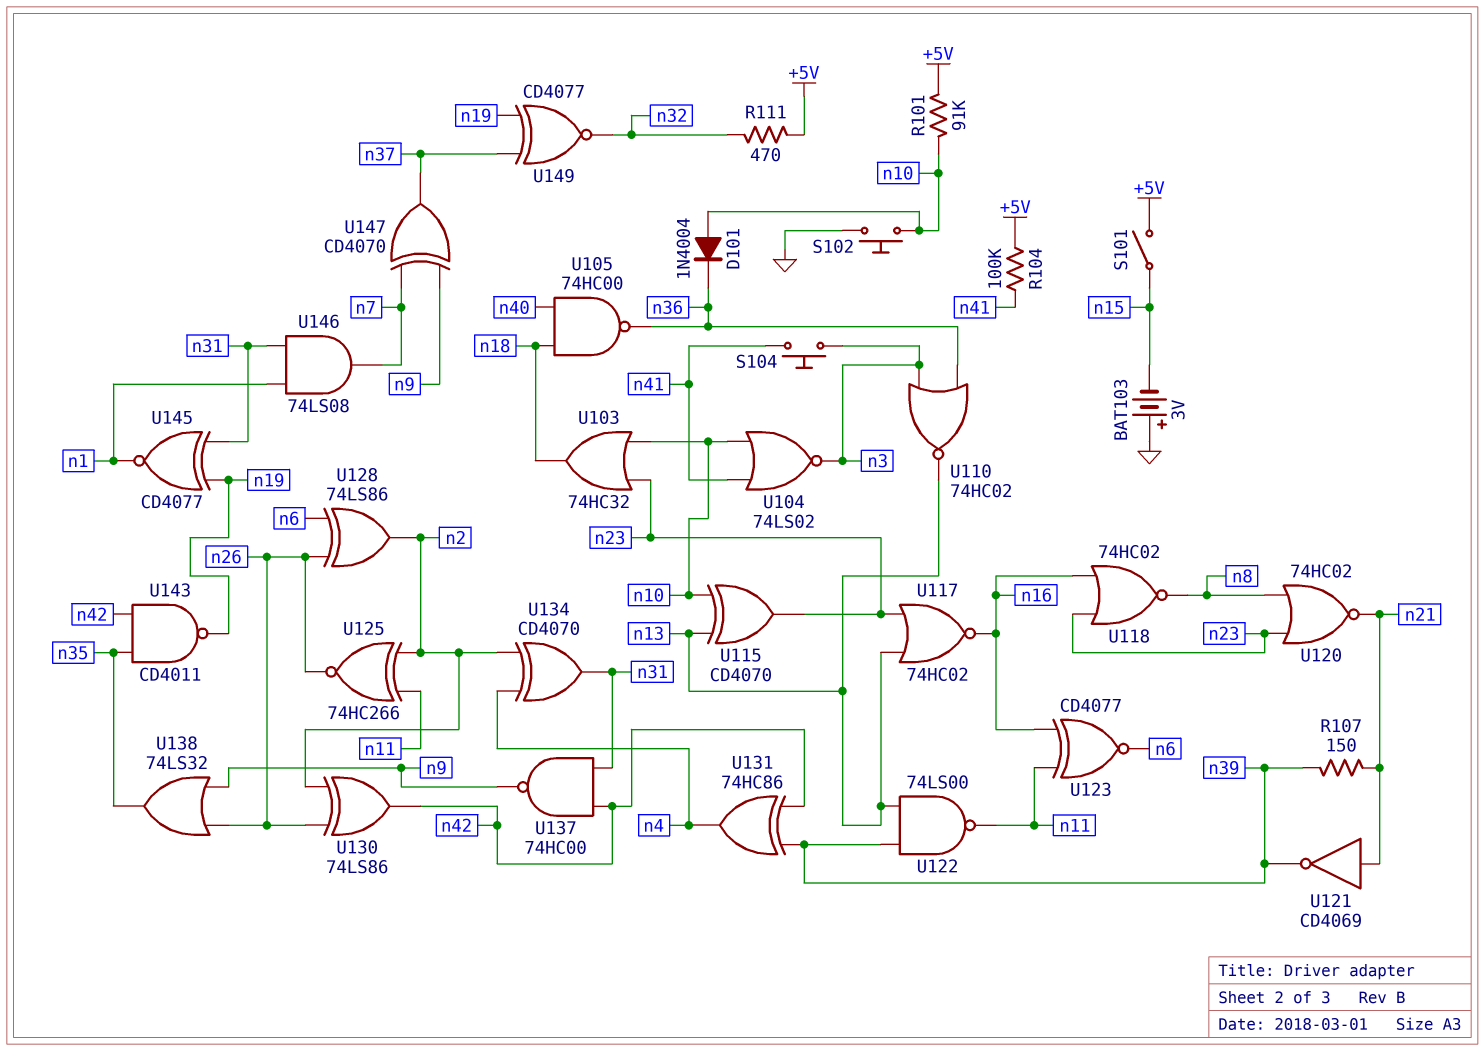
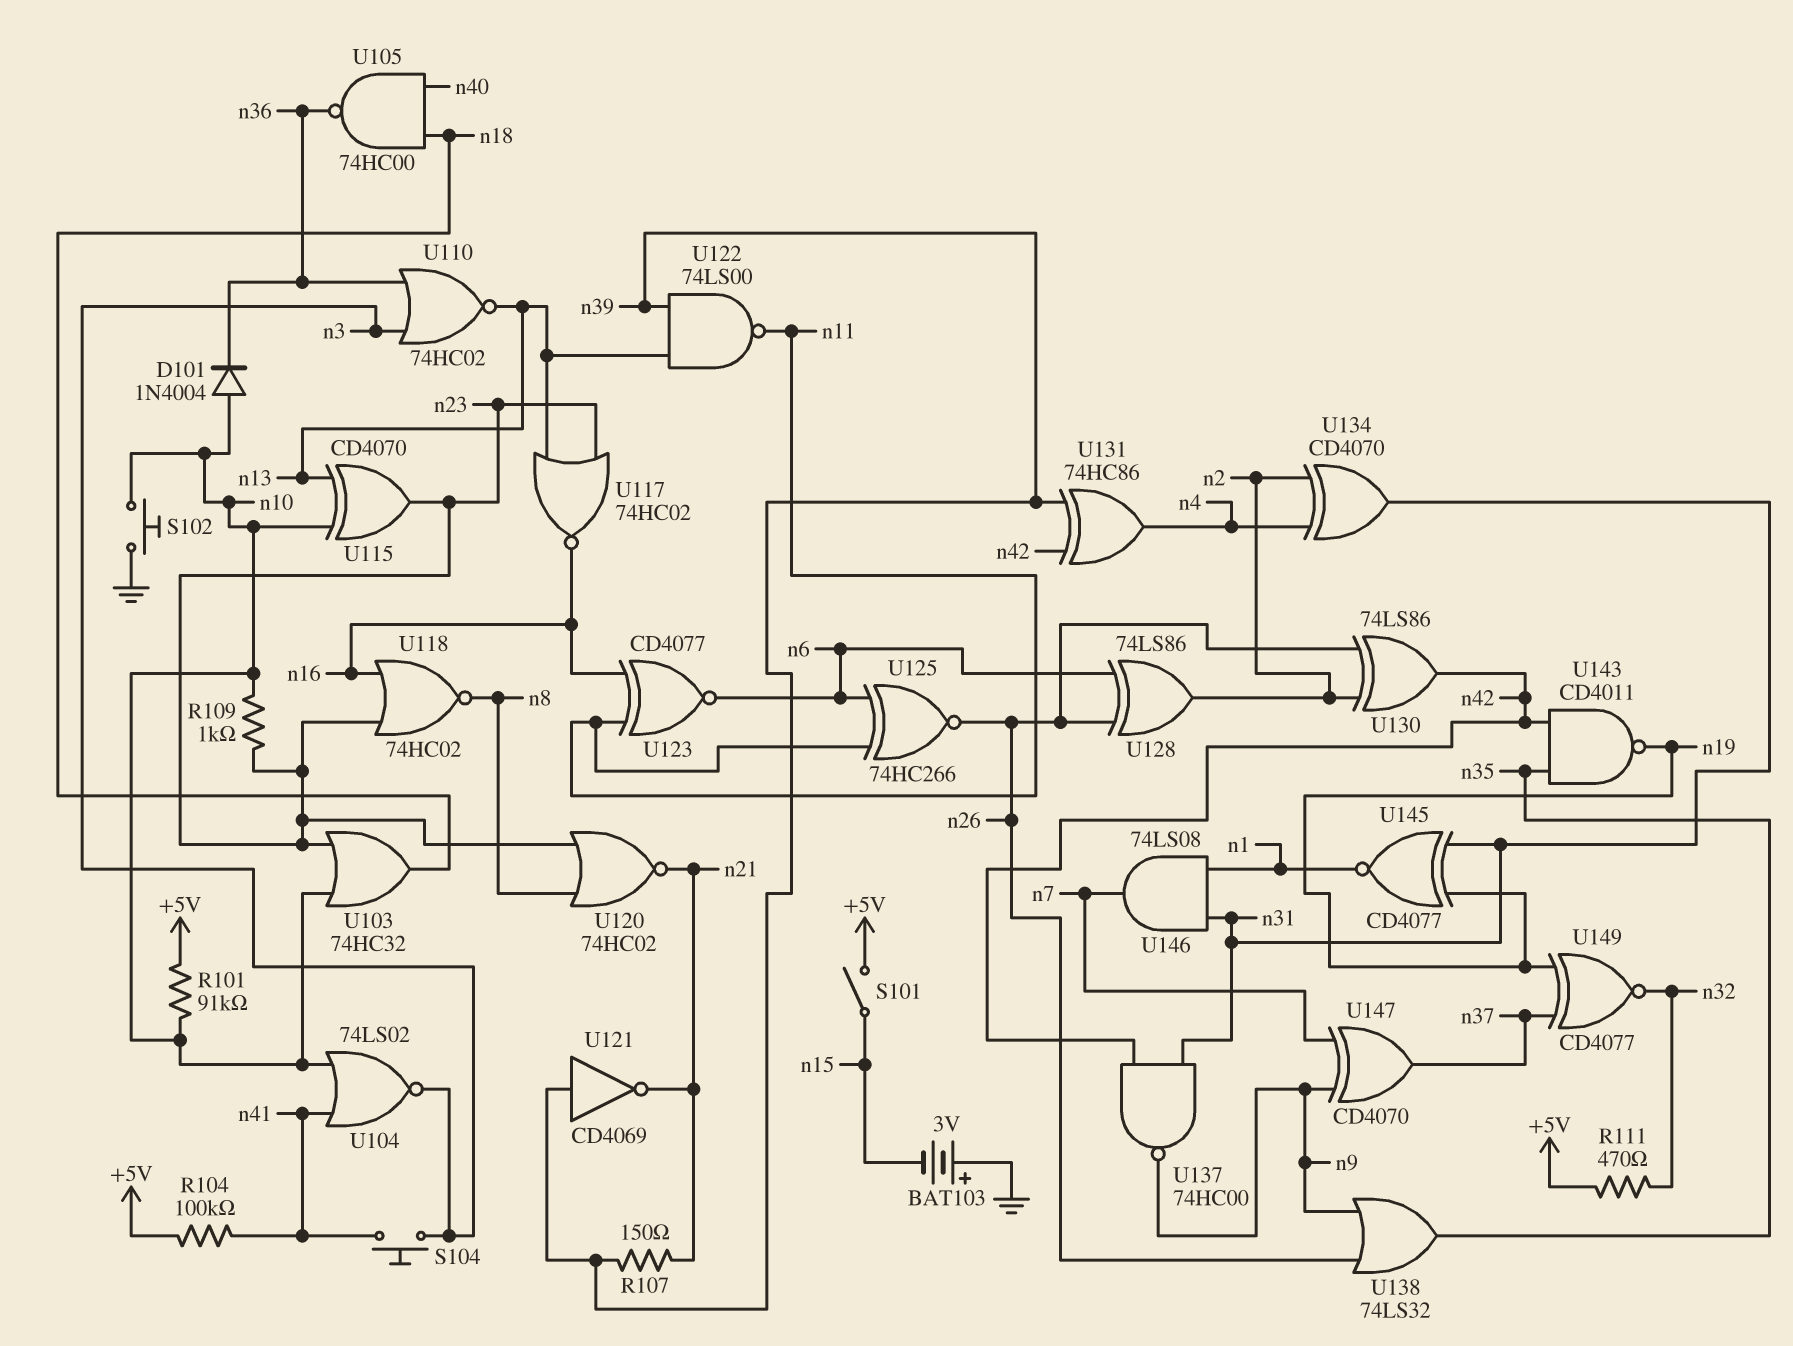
R109: none -> 1k (n10, n23)
U121: NOT CD4069 (in n21, out n39) -> NOT CD4069 (in n39, out n21)
U125: XNOR 74HC266 (in n2, in n11, out n26) -> XNOR 74HC266 (in n6, in n11, out n26)

